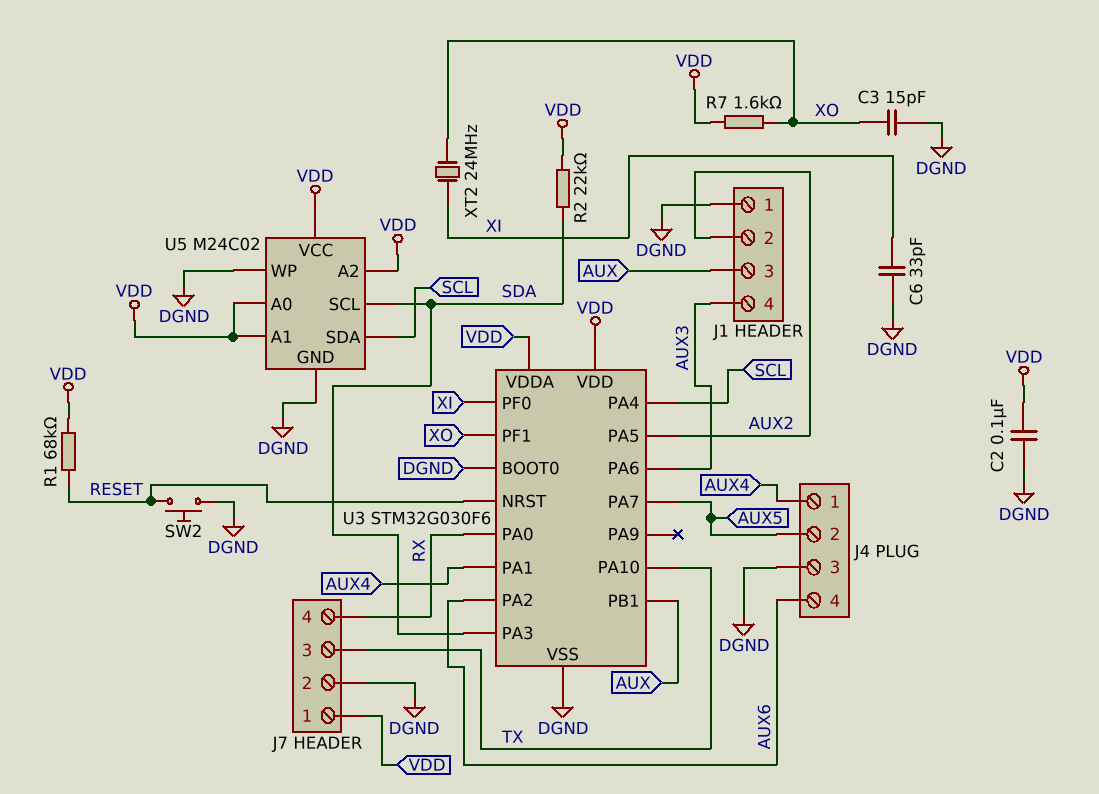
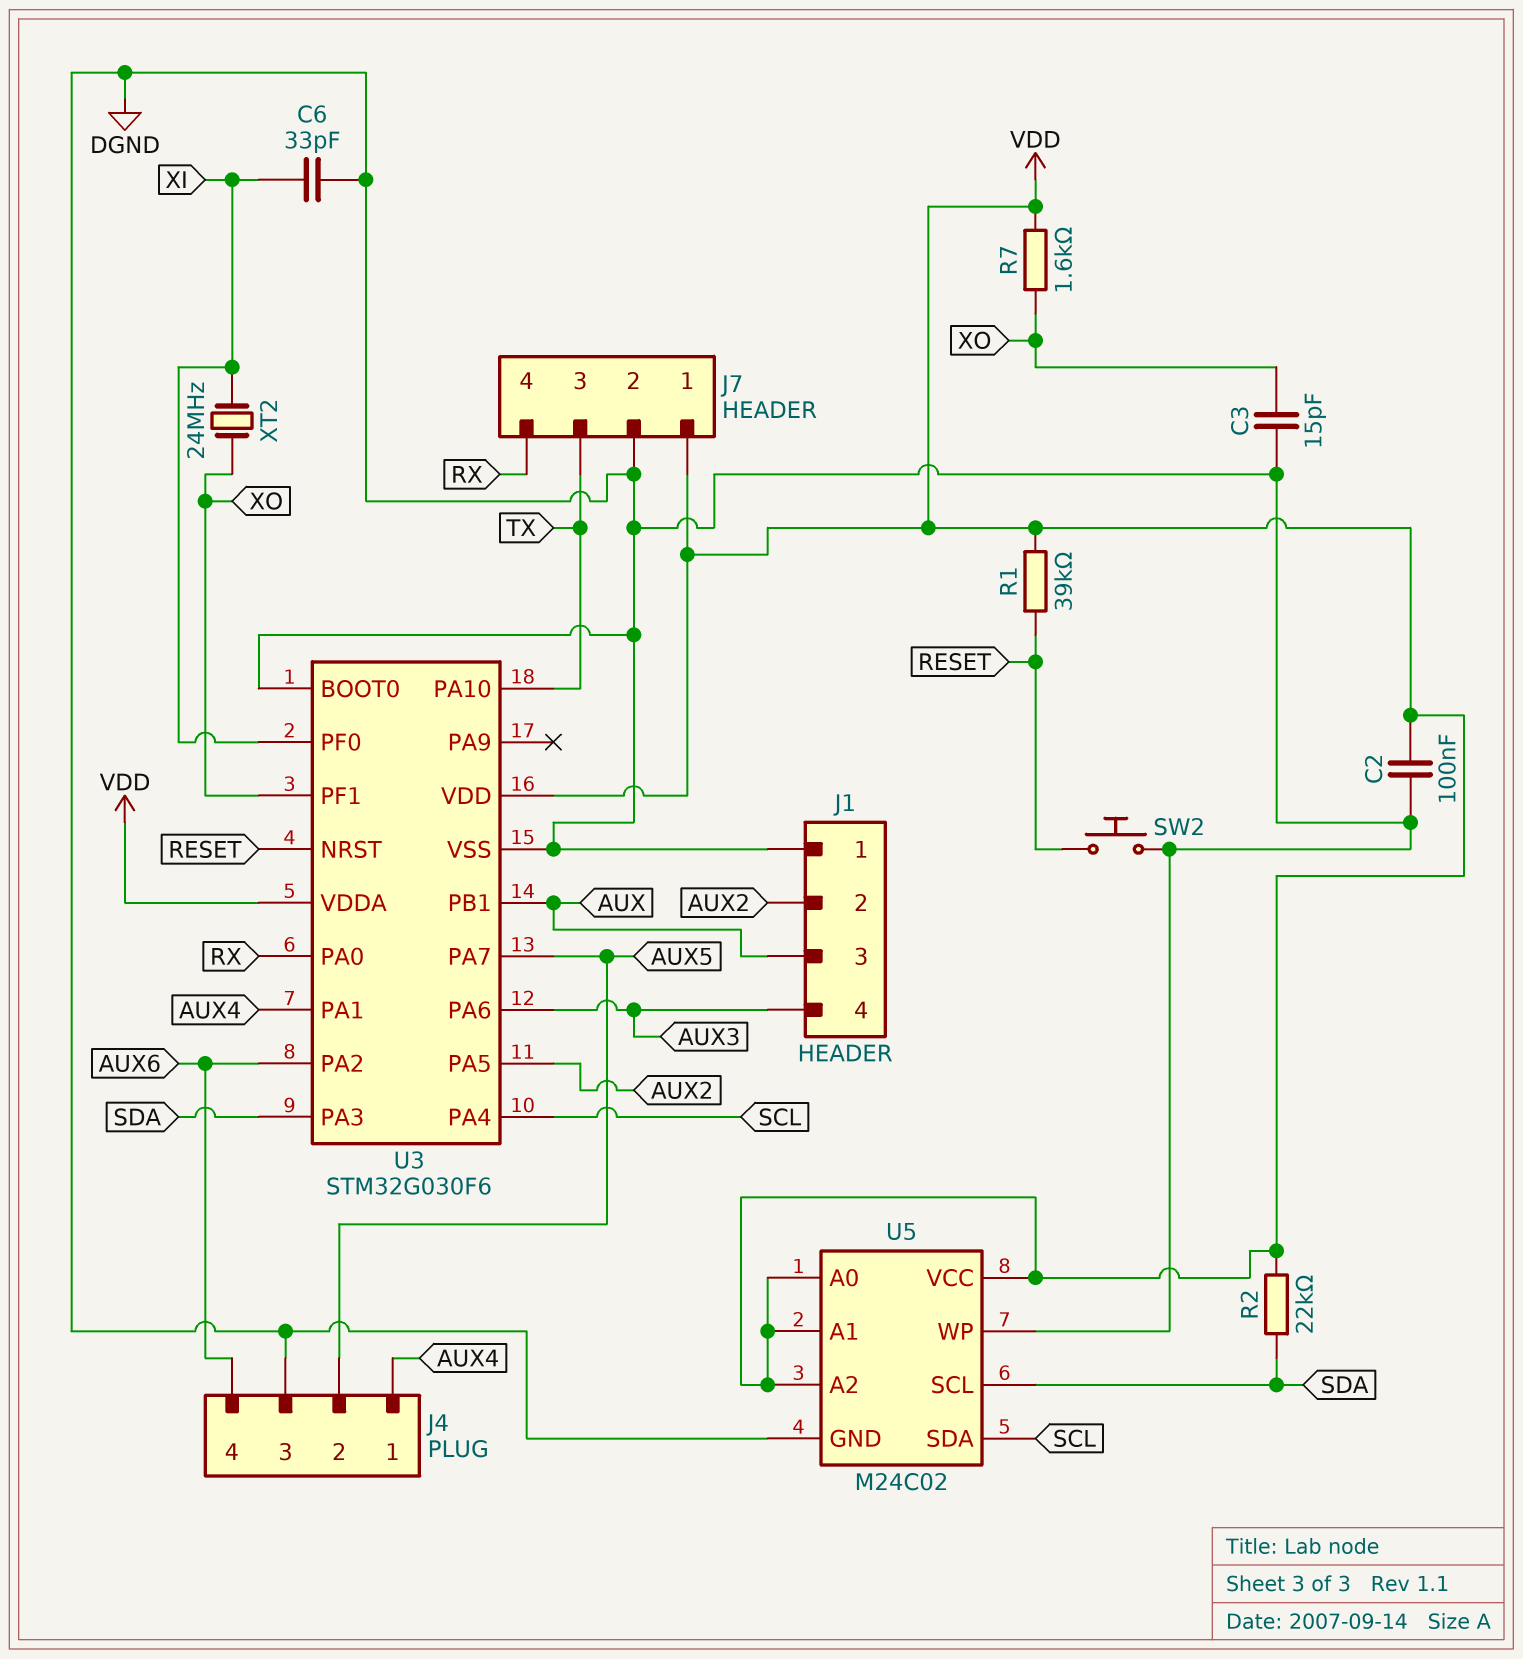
R1: 68k (RESET, VDD) -> 39k (RESET, VDD)

